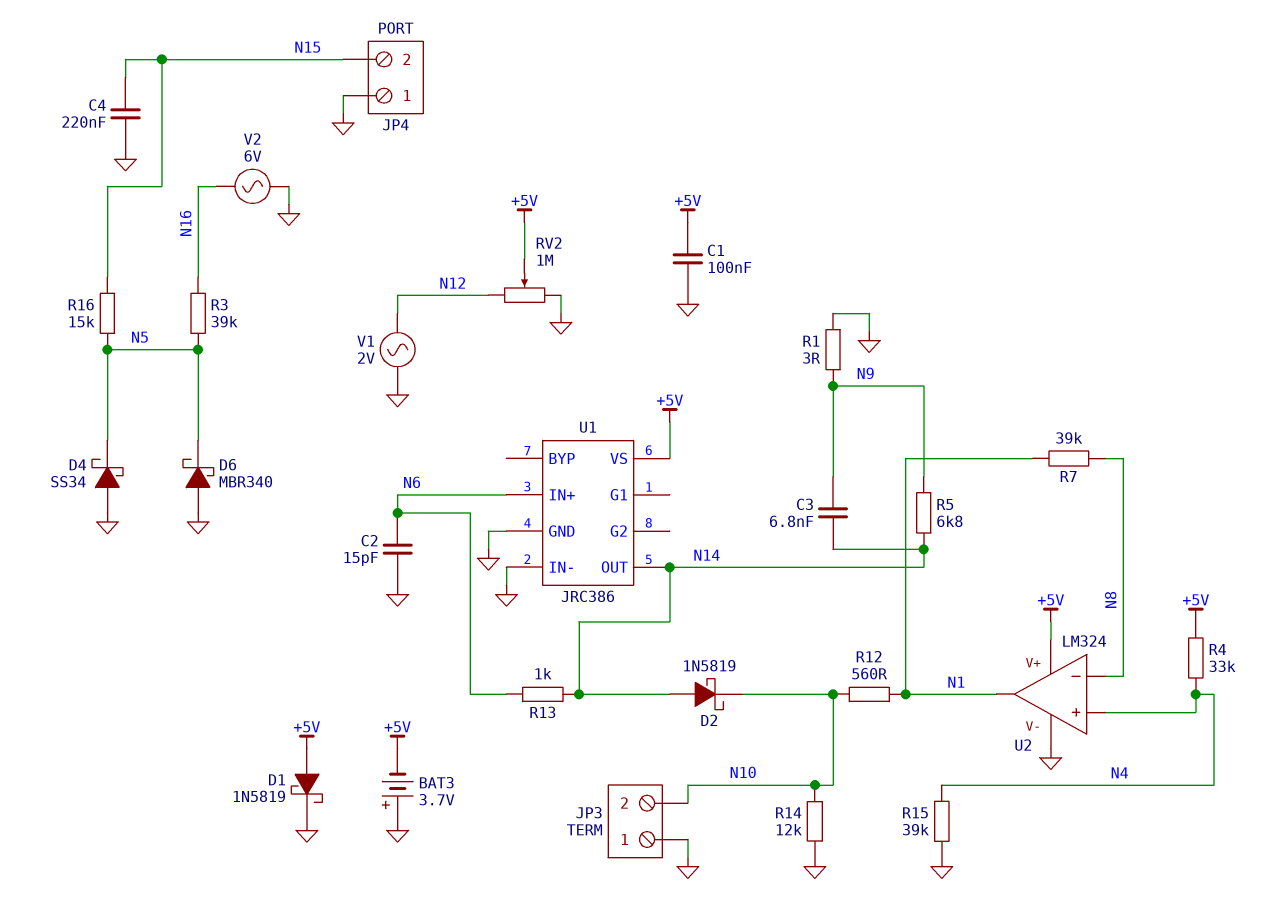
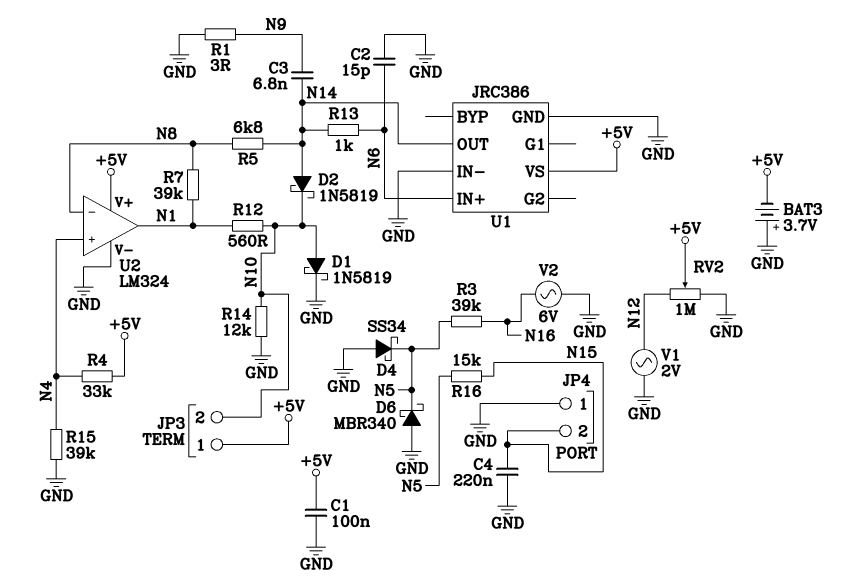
D1: schottky 1N5819 (A +5V, K GND) -> schottky 1N5819 (A N10, K GND)
JP3 pin 1: GND -> +5V
R5: 6.8k (N9, N14) -> 6.8k (N8, N14)

